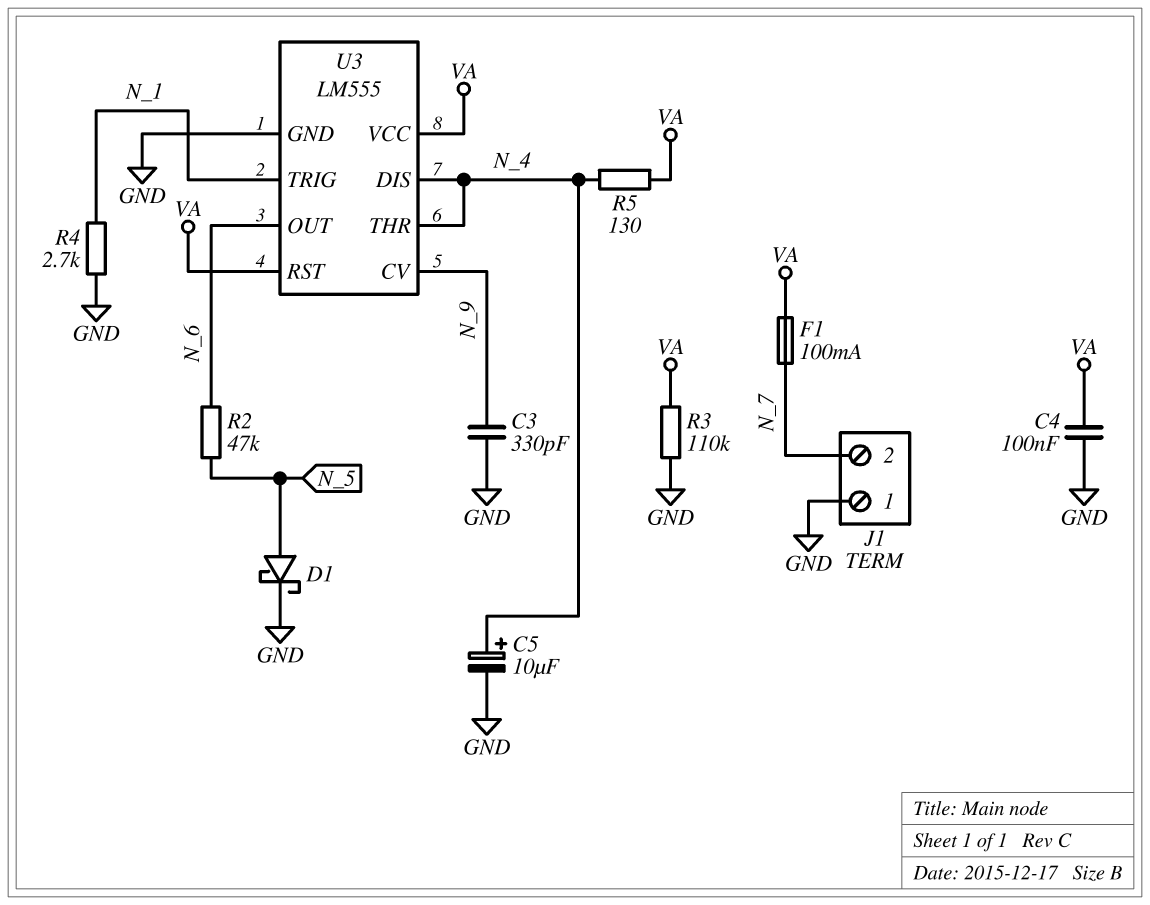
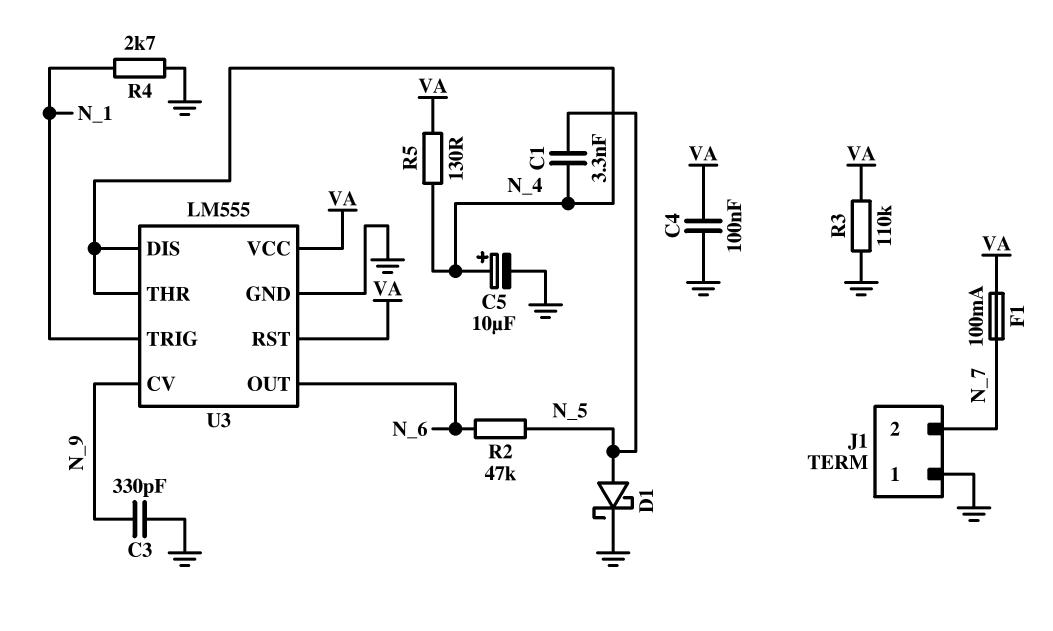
C1: none -> 3.3nF (N_4, N_5)

